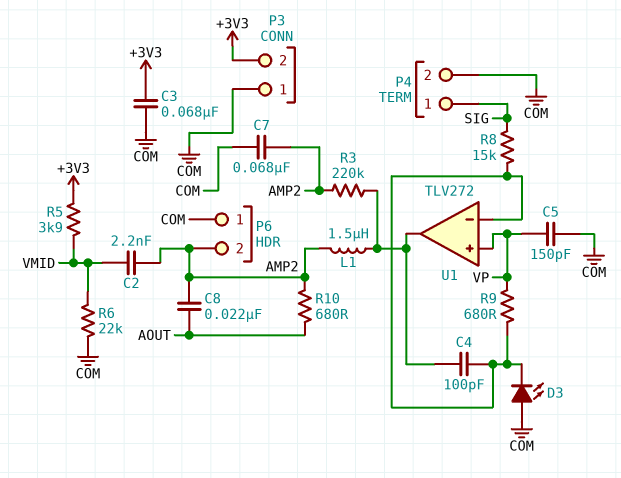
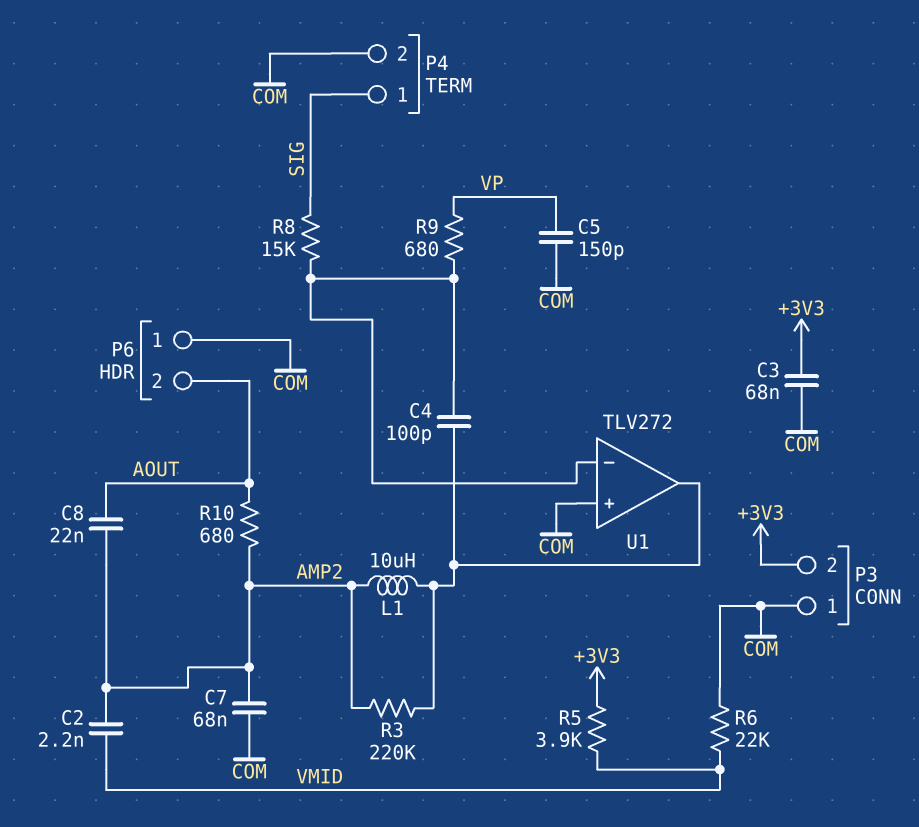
D3: LED (A COM, K U1/in-) -> none
L1: 1.5uH (AMP2, U1/out) -> 10uH (AMP2, U1/out)
P6 pin 2: AMP2 -> AOUT
U1 pin in+: VP -> COM

